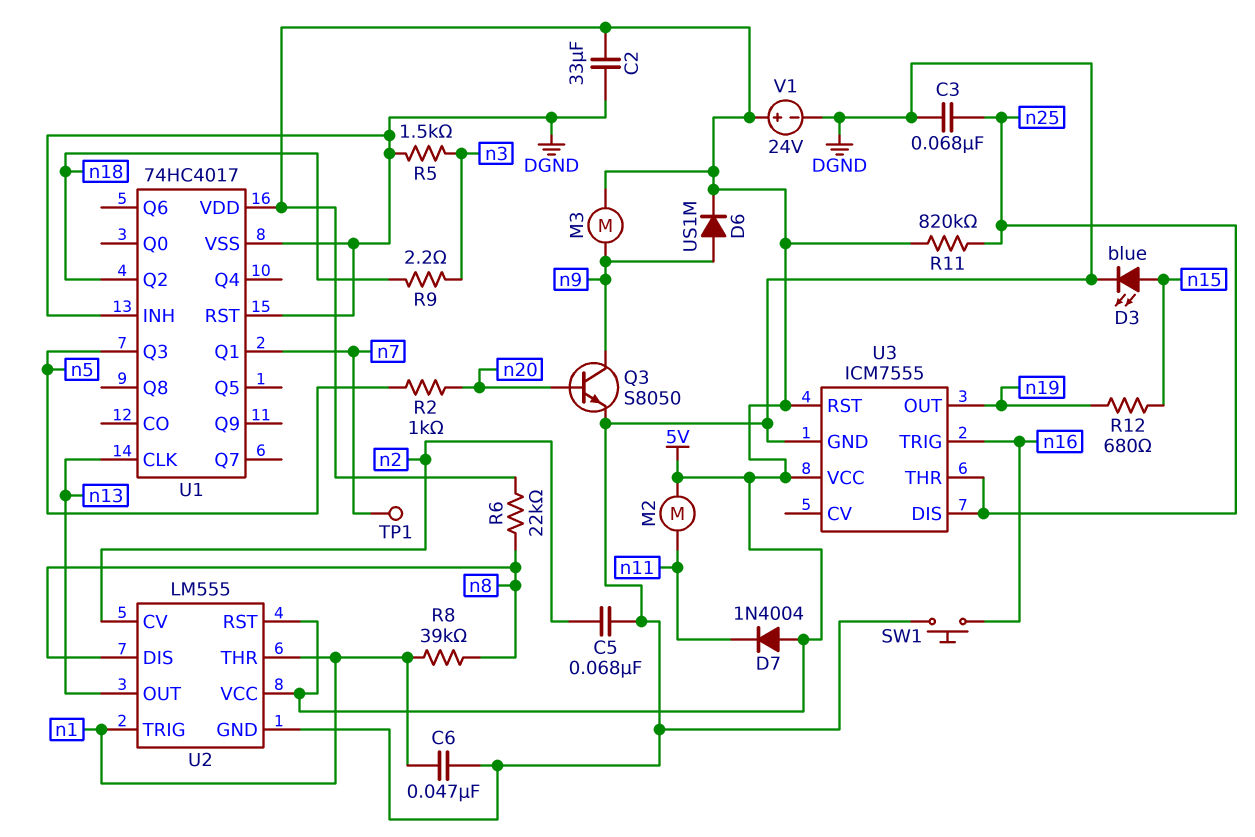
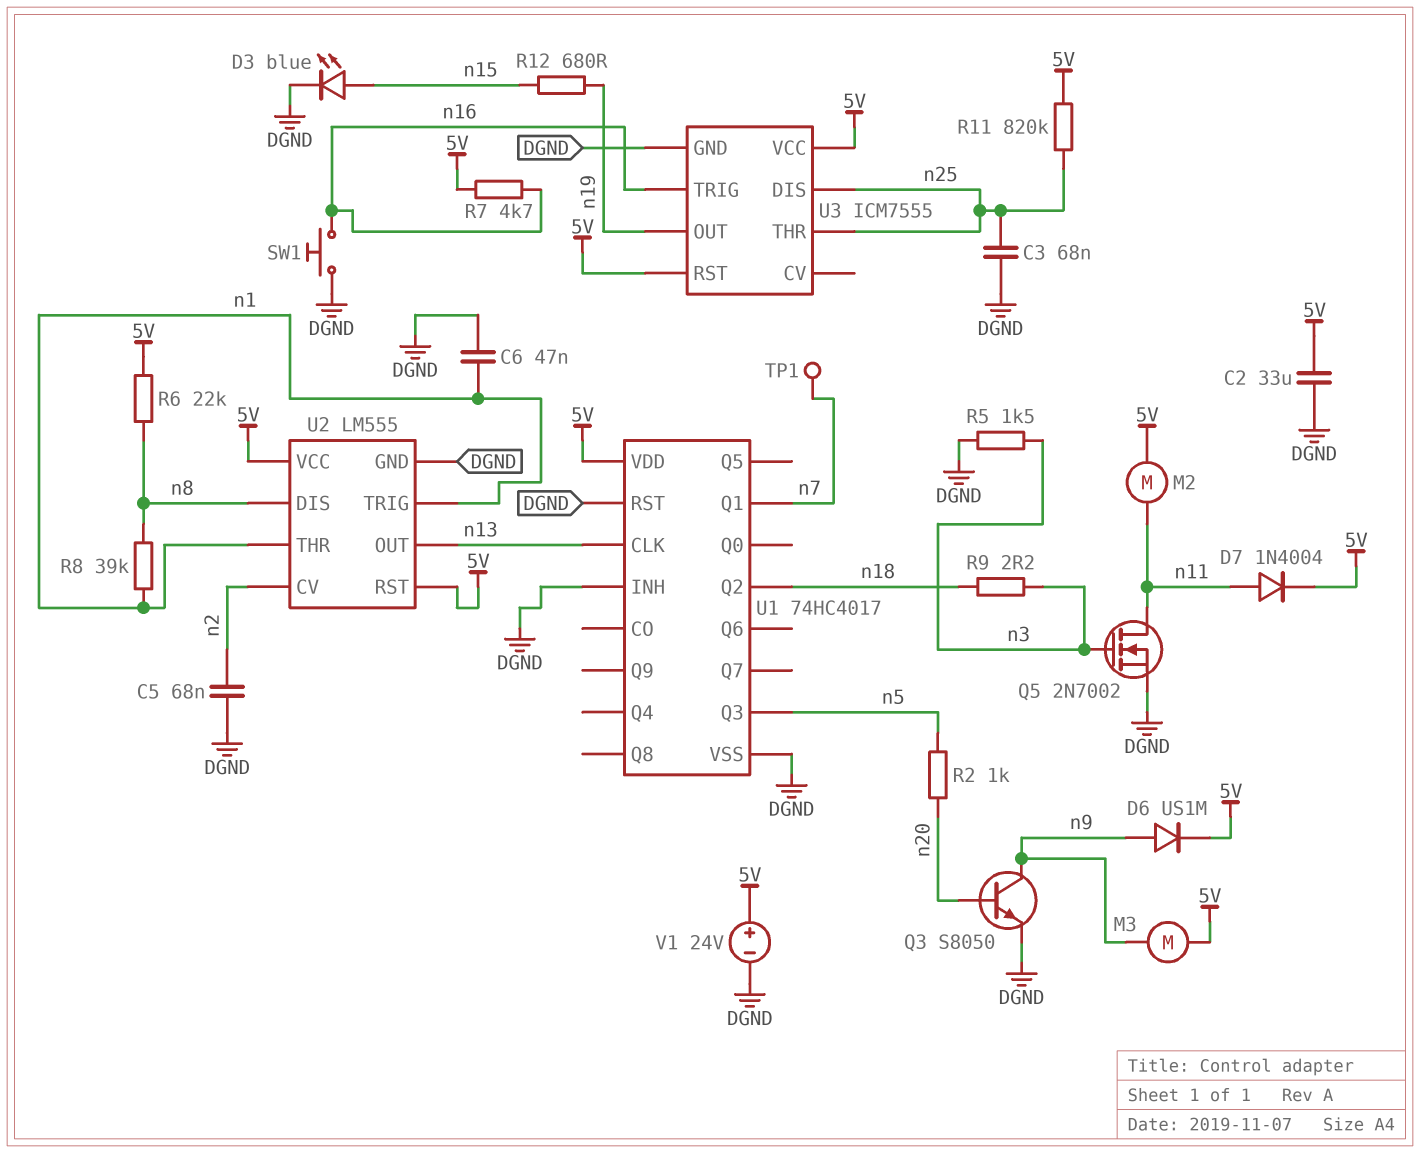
D7: diode 1N4004 (A 5V, K n11) -> diode 1N4004 (A n11, K 5V)
Q5: none -> NMOS 2N7002 (G n3, D n11, S DGND)
R7: none -> 4.7k (5V, n16)

